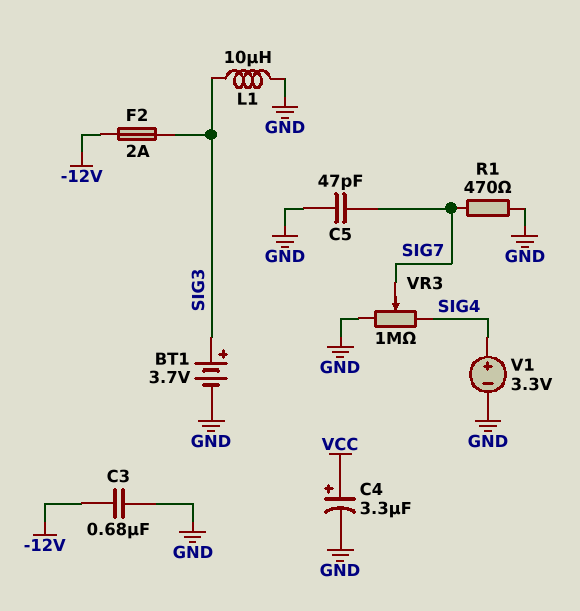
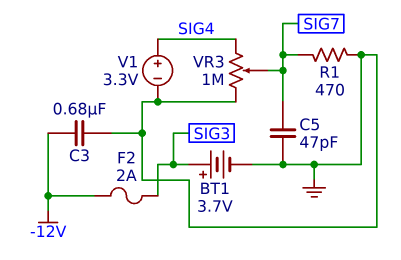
C4: 3.3uF (plus VCC, minus GND) -> none
L1: 10uH (GND, SIG3) -> none

